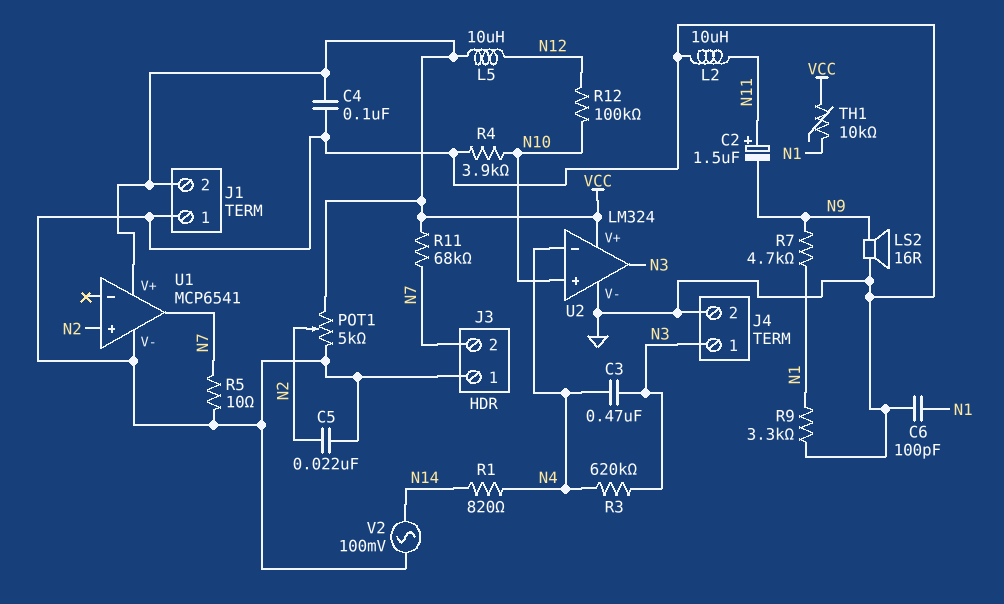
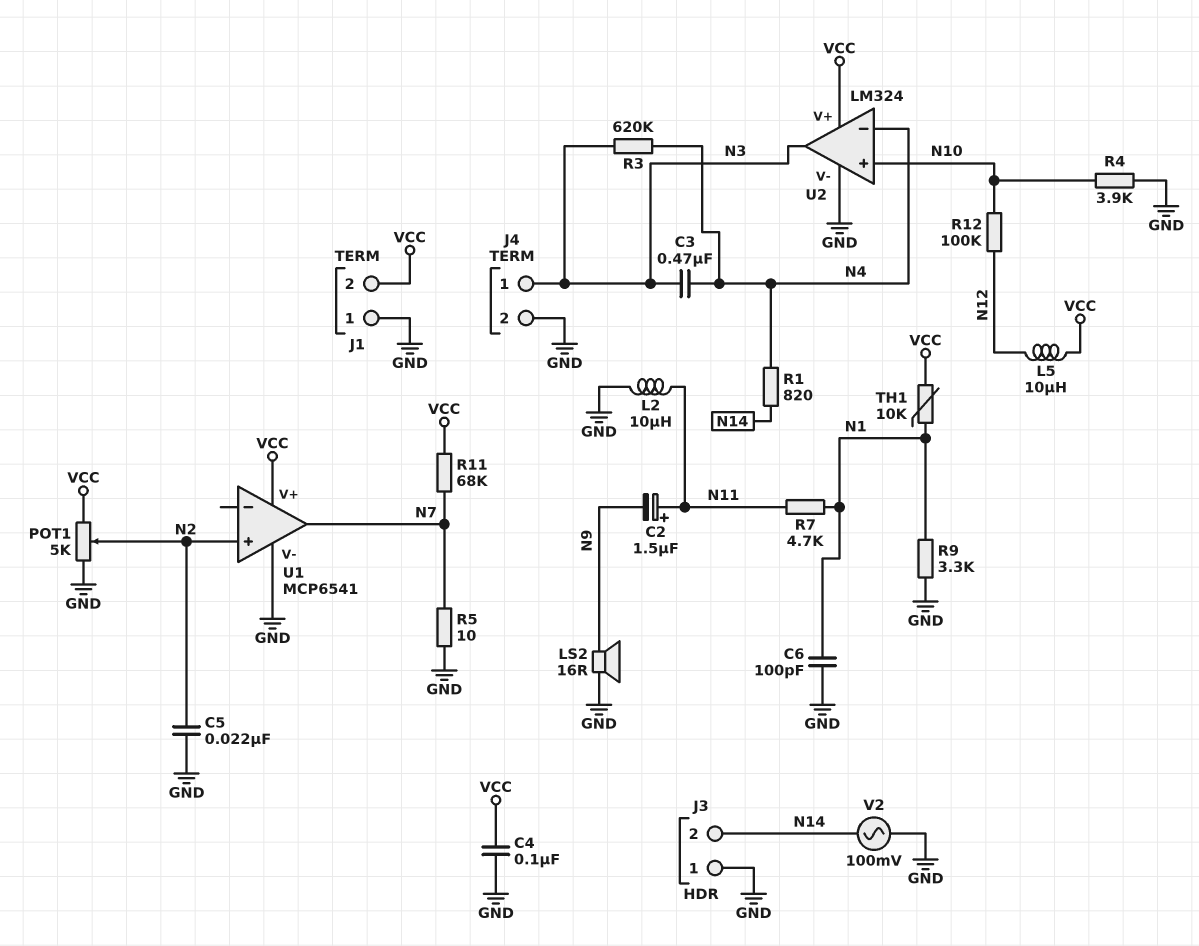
J3 pin 2: N7 -> N14
R7: 4.7k (N1, N9) -> 4.7k (N1, N11)

